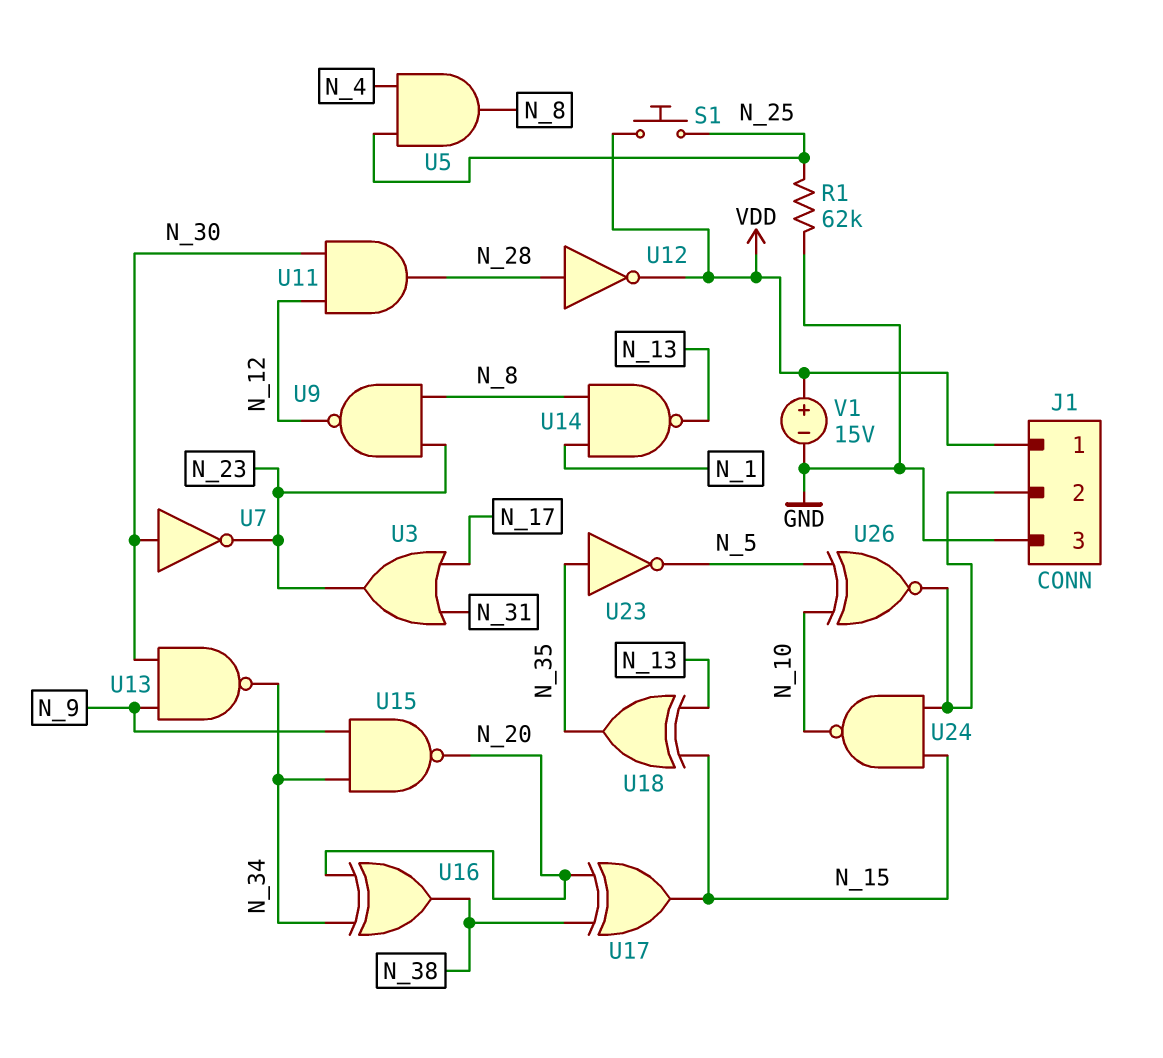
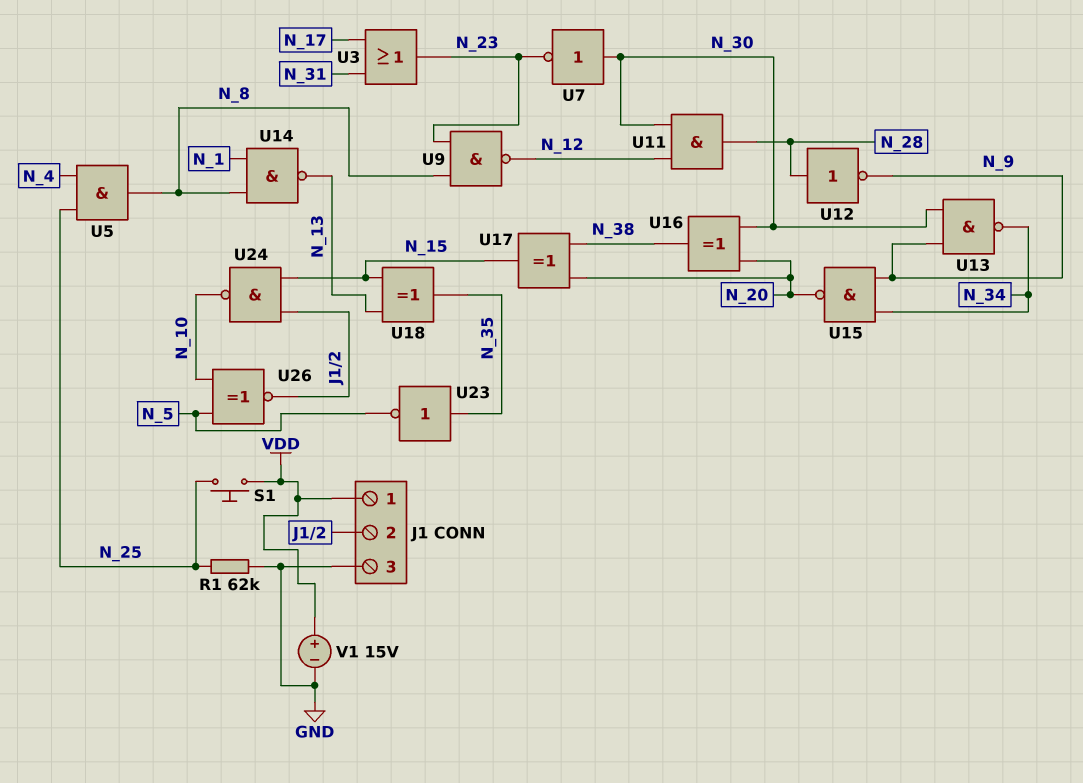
U12: NOT (in N_28, out VDD) -> NOT (in N_28, out N_9)
U16: XOR (in N_20, in N_34, out N_38) -> XOR (in N_20, in N_30, out N_38)

